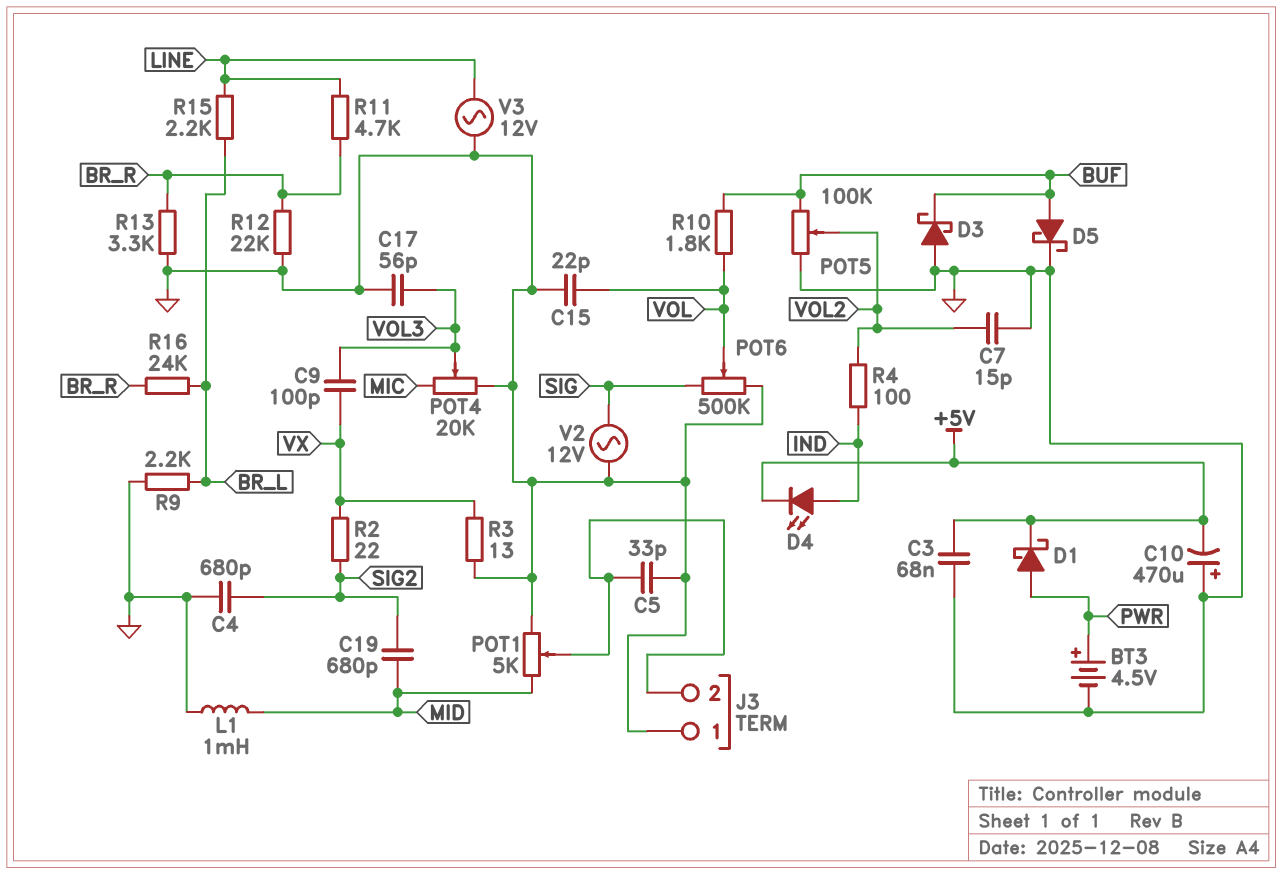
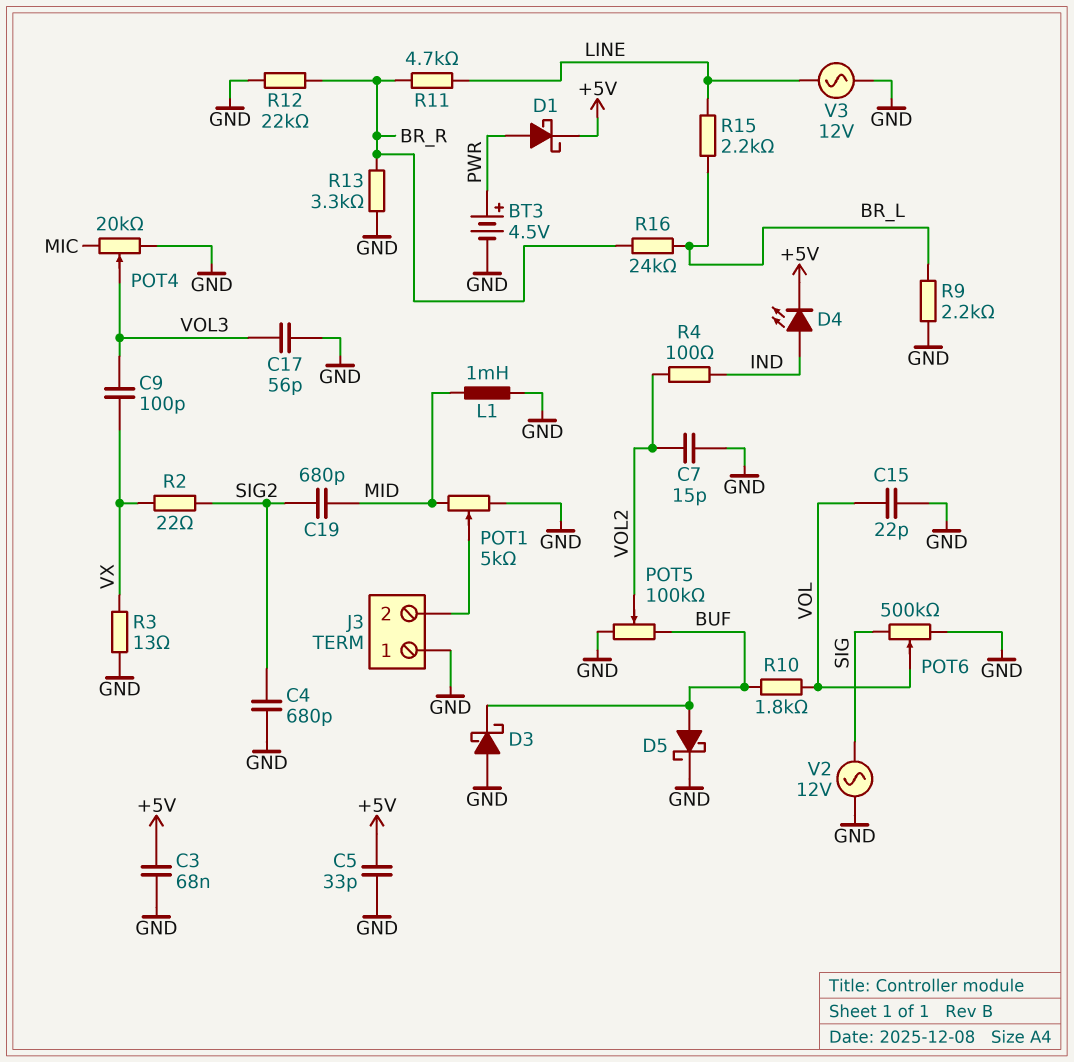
C5: 33pF (GND, J3/2) -> 33pF (+5V, GND)
C10: 470uF (plus GND, minus +5V) -> none

